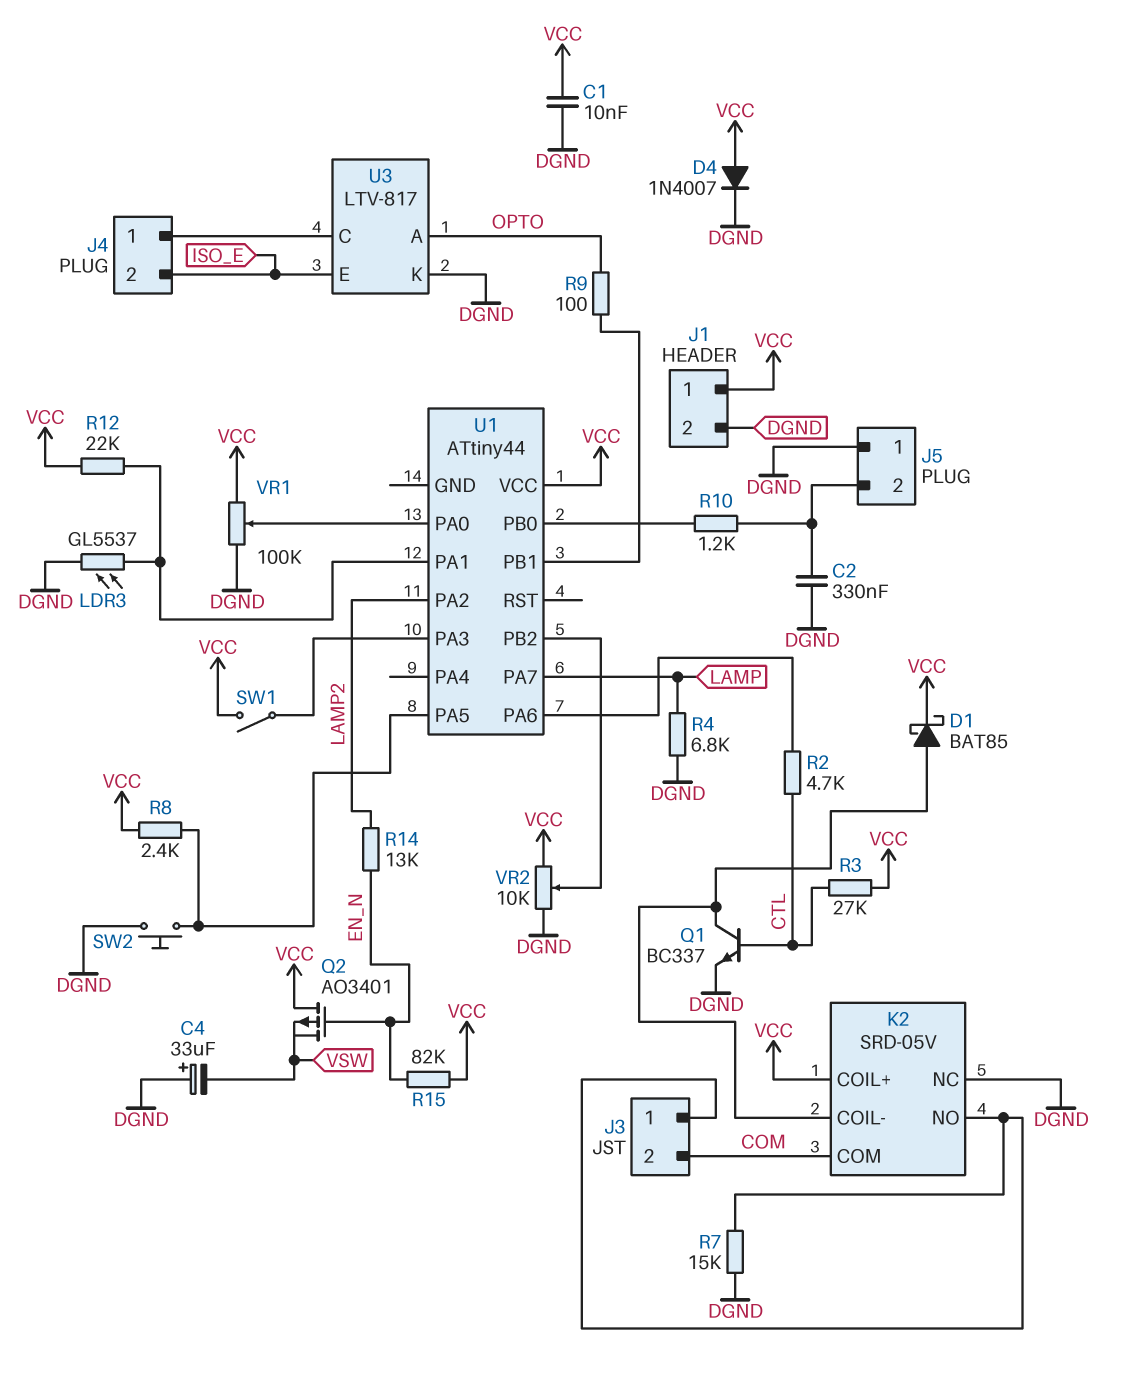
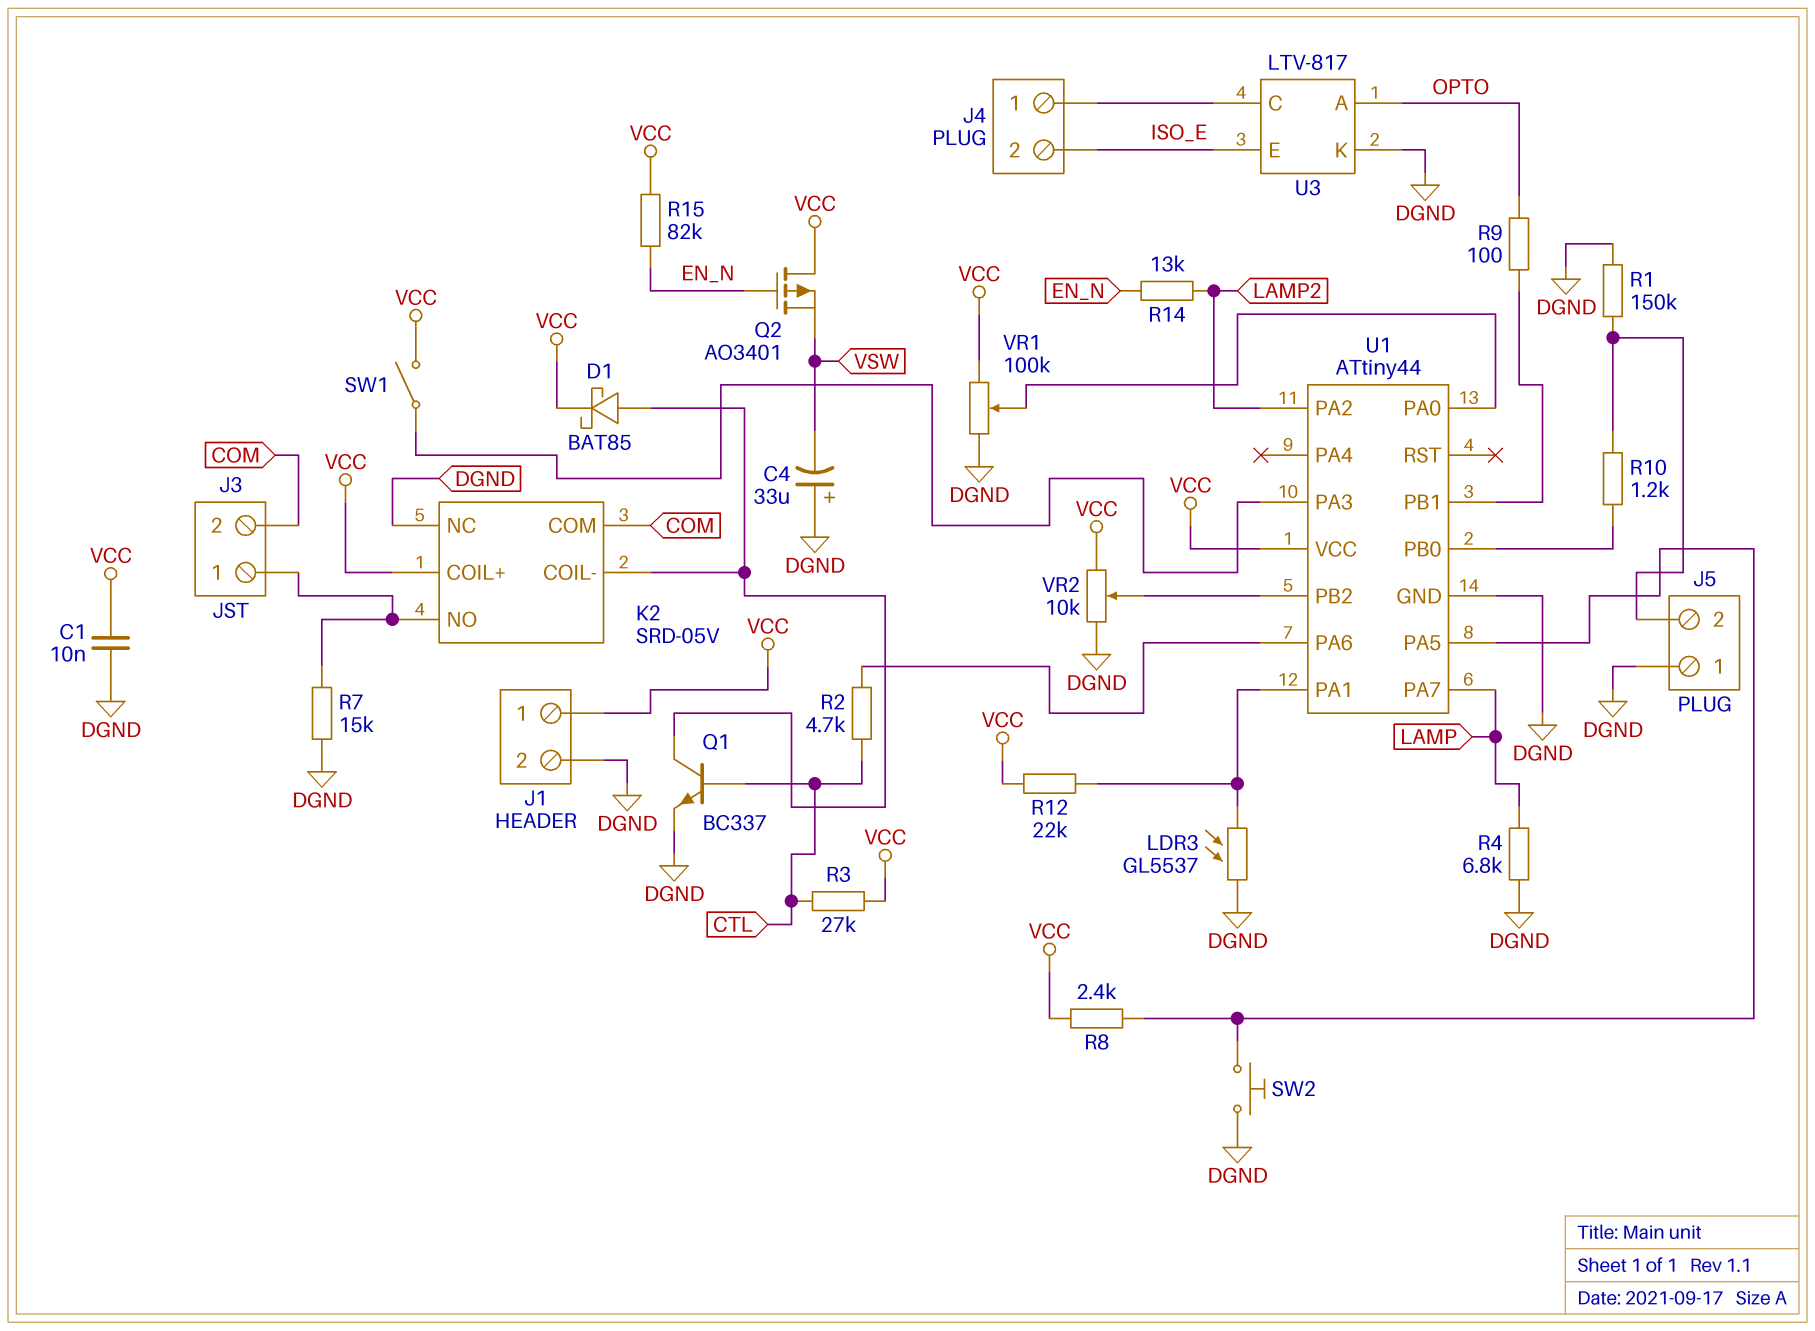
C2: 330nF (DGND, J5/2) -> none
D4: diode 1N4007 (A VCC, K DGND) -> none
R1: none -> 150k (DGND, J5/2)
U1 pin GND: none -> DGND

